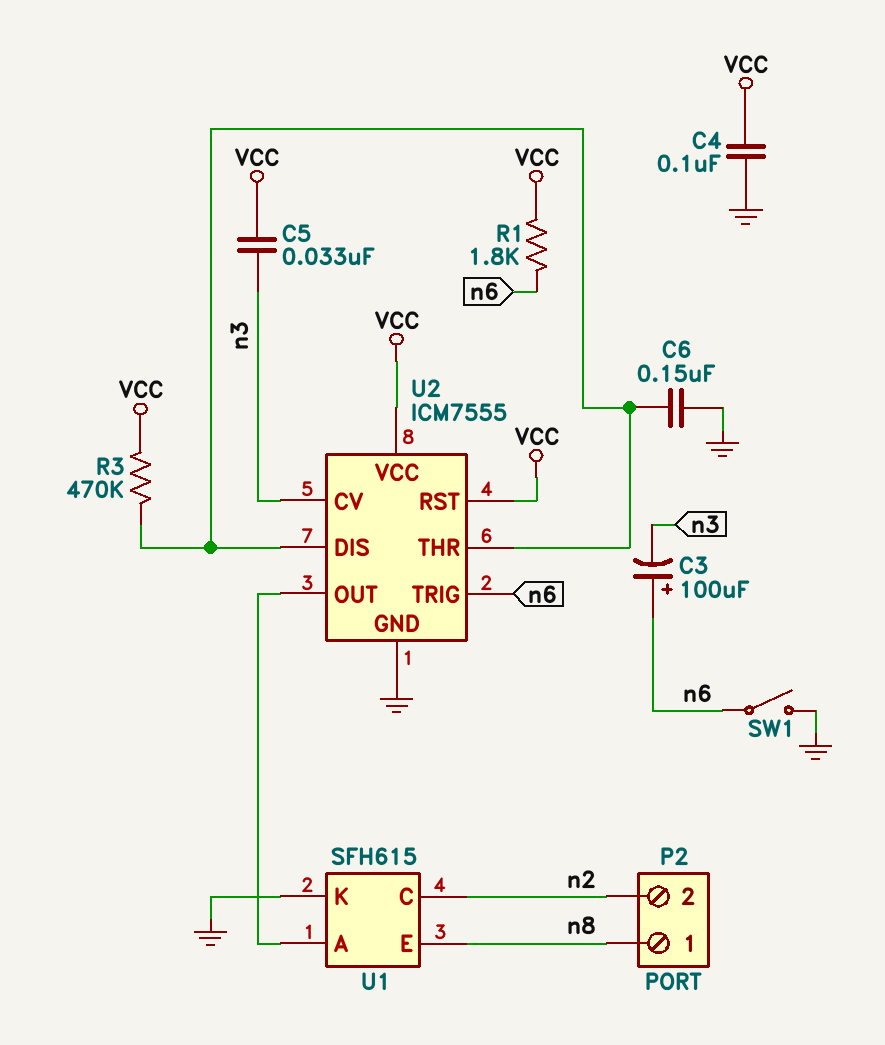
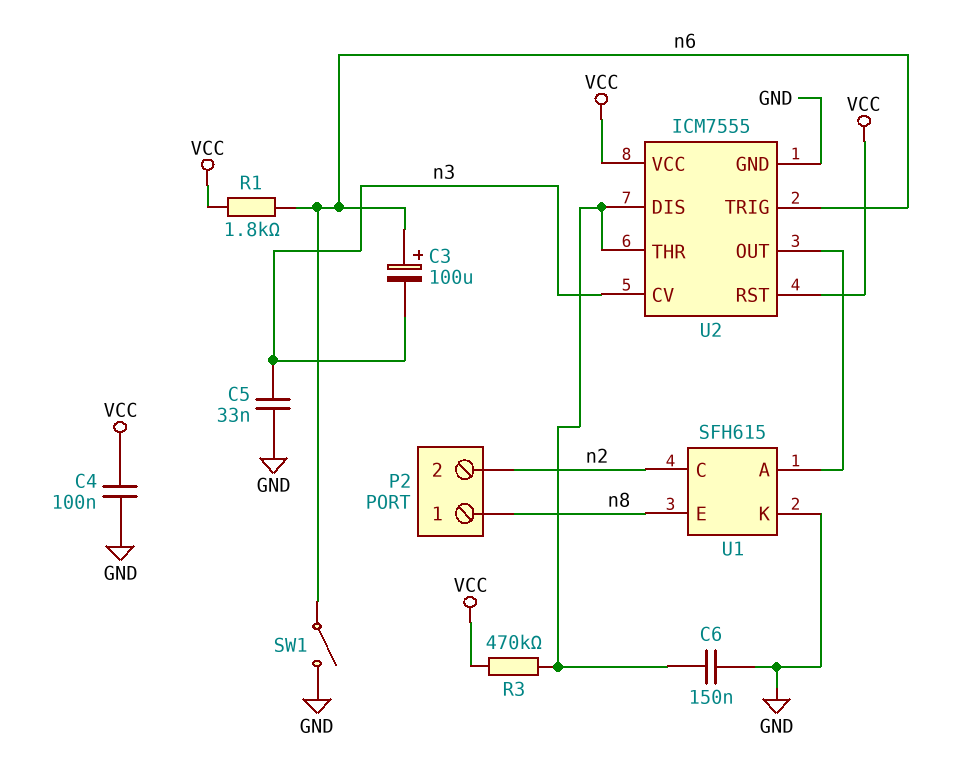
C5: 33nF (VCC, n3) -> 33nF (GND, n3)

